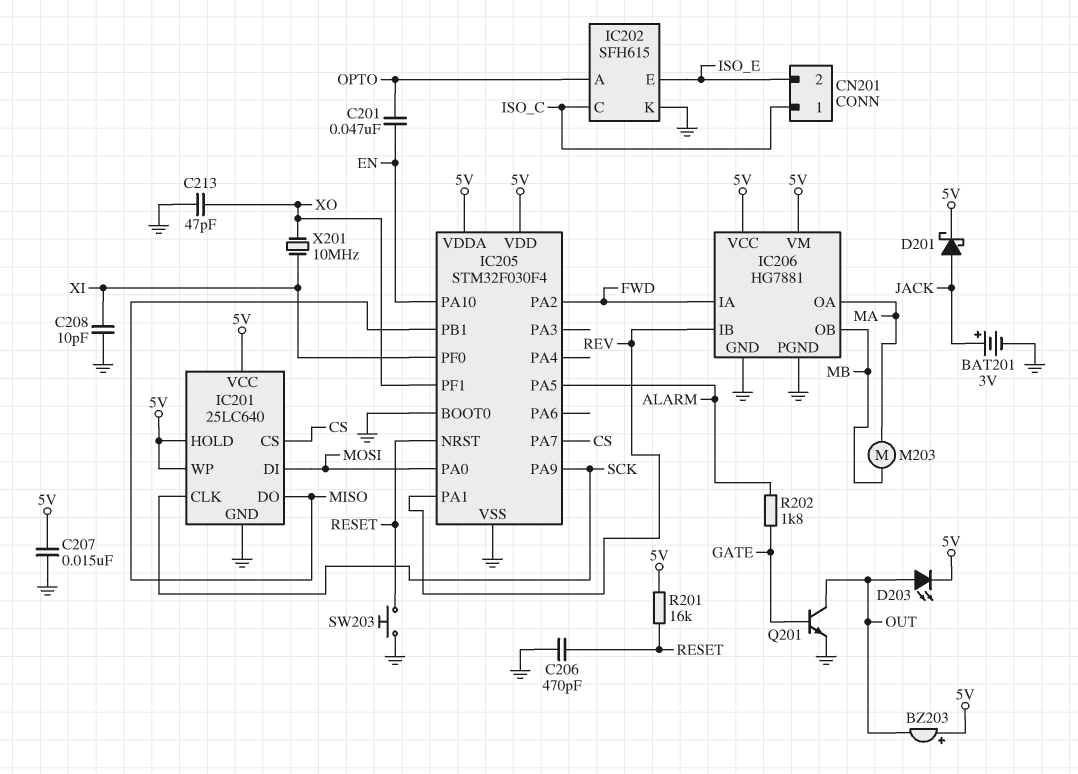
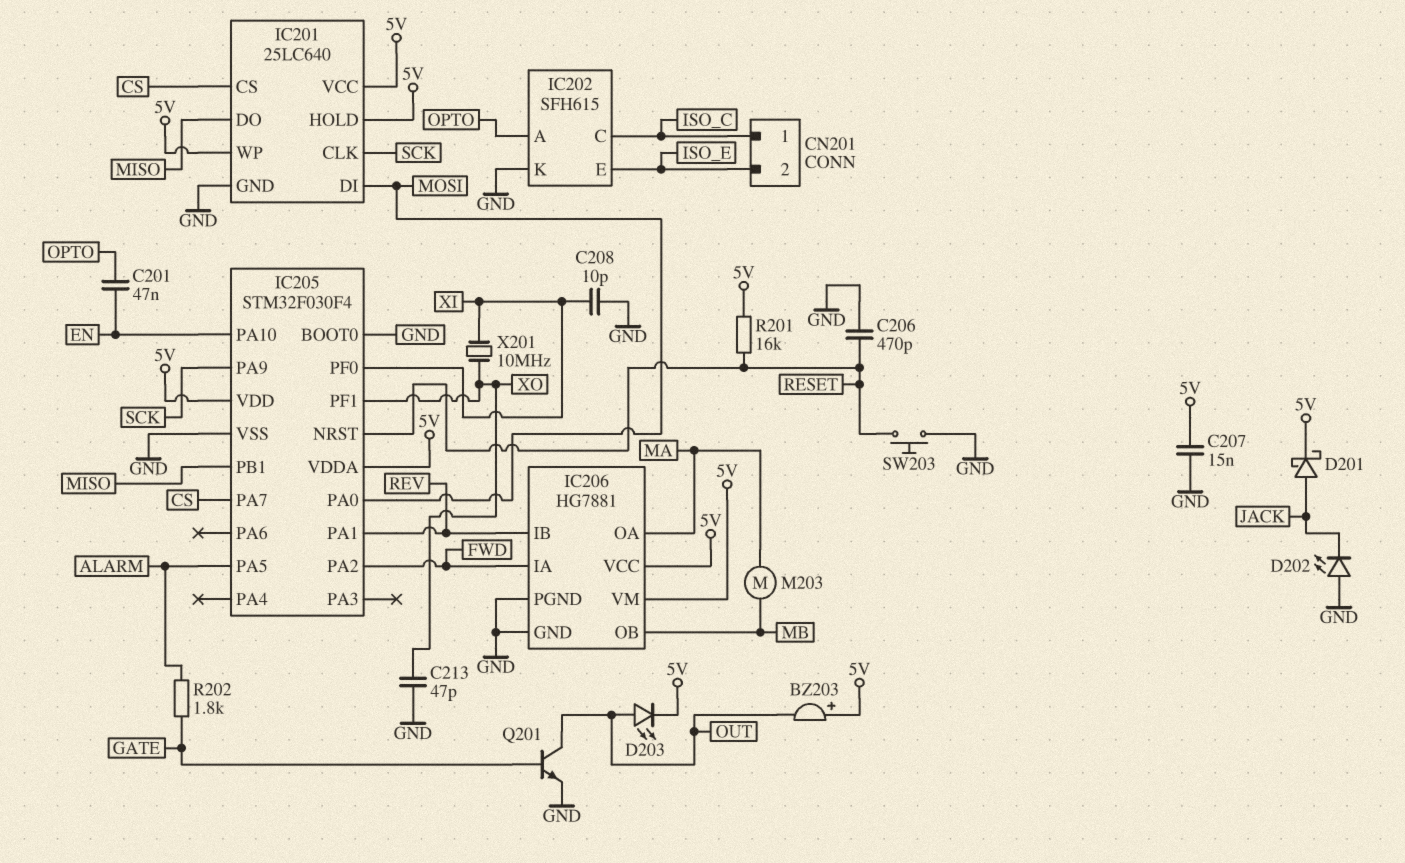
BAT201: 3V (plus JACK, minus GND) -> none
D202: none -> LED (A GND, K JACK)

